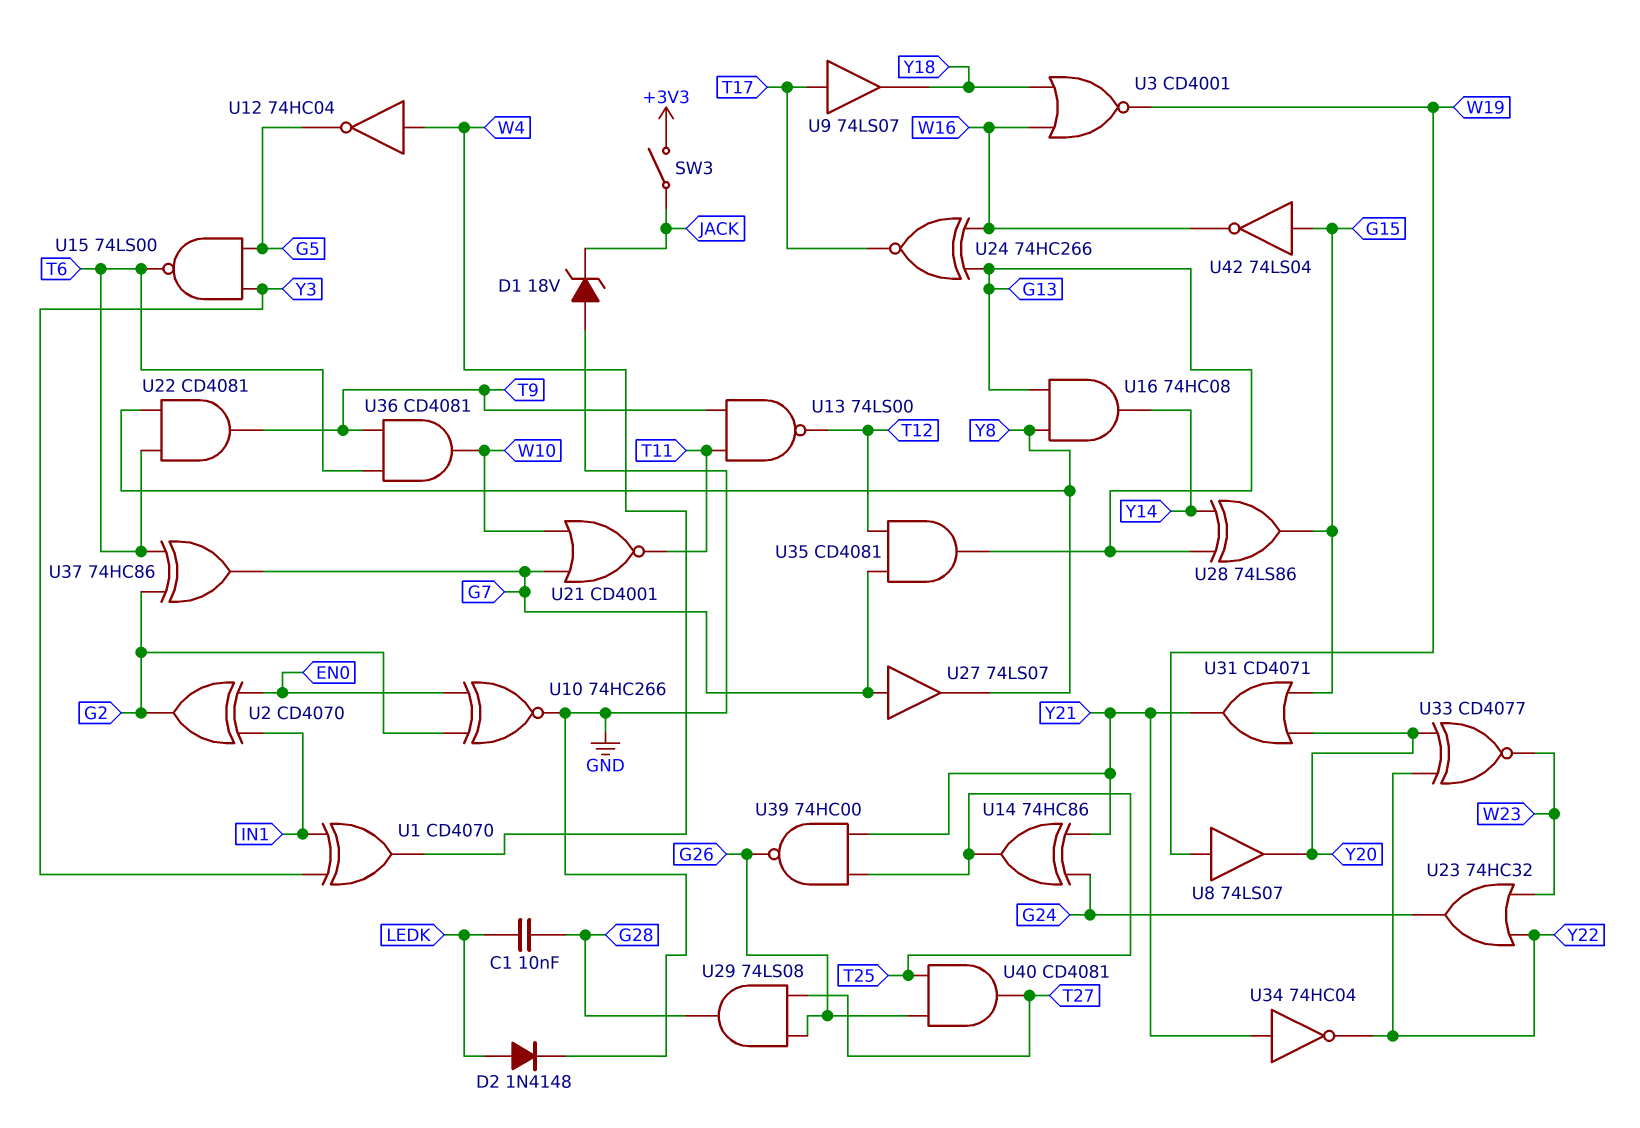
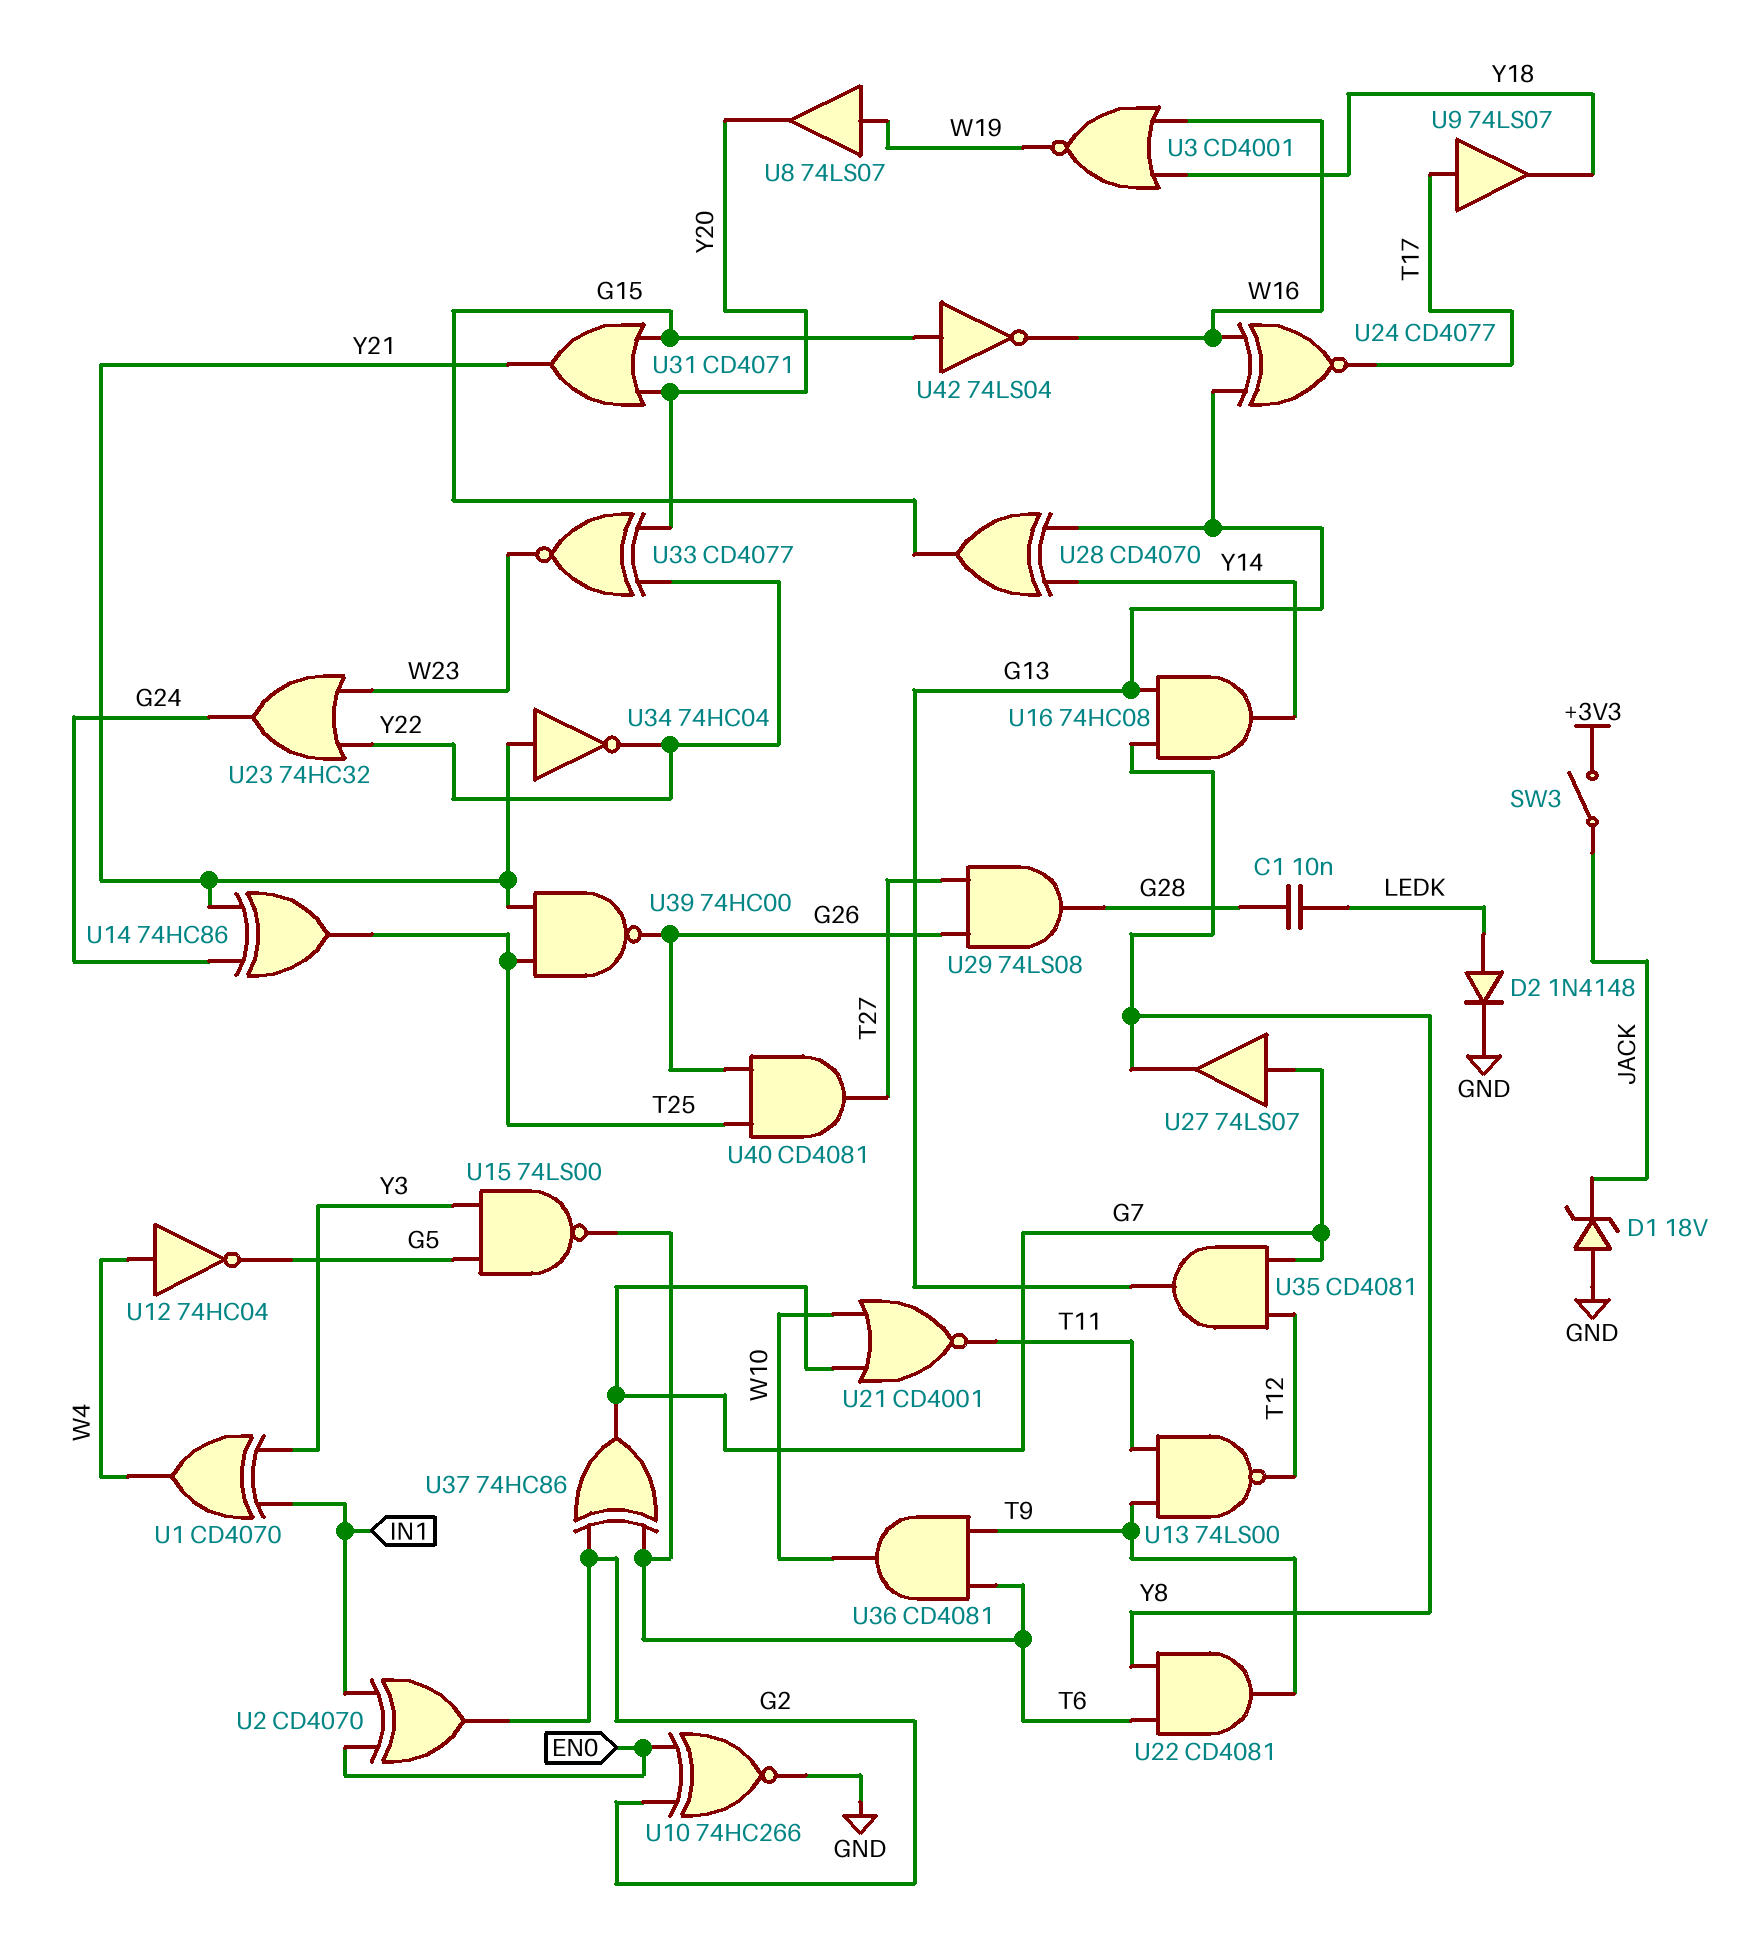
U24: XNOR 74HC266 (in G13, in W16, out T17) -> XNOR CD4077 (in G13, in W16, out T17)
U28: XOR 74LS86 (in G13, in Y14, out G15) -> XOR CD4070 (in G13, in Y14, out G15)

